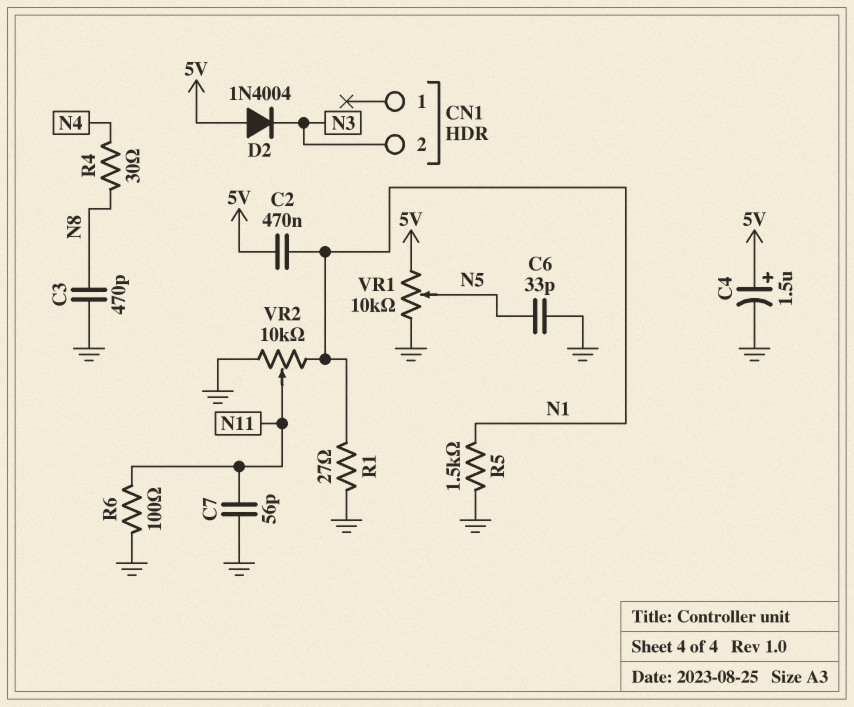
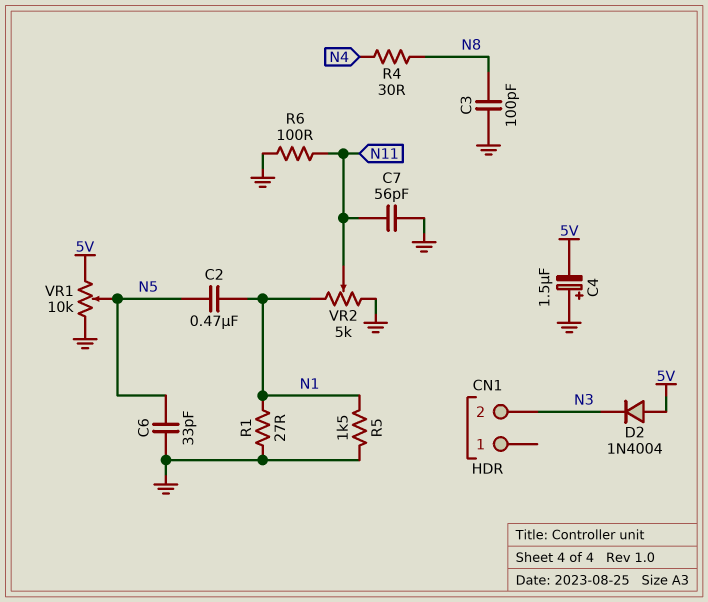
C2: 470nF (5V, N1) -> 470nF (N1, N5)
C3: 470pF (GND, N8) -> 100pF (GND, N8)
C4: 1.5uF (plus 5V, minus GND) -> 1.5uF (plus GND, minus 5V)
VR2: 10k (GND, N1, wiper N11) -> 5k (GND, N1, wiper N11)

